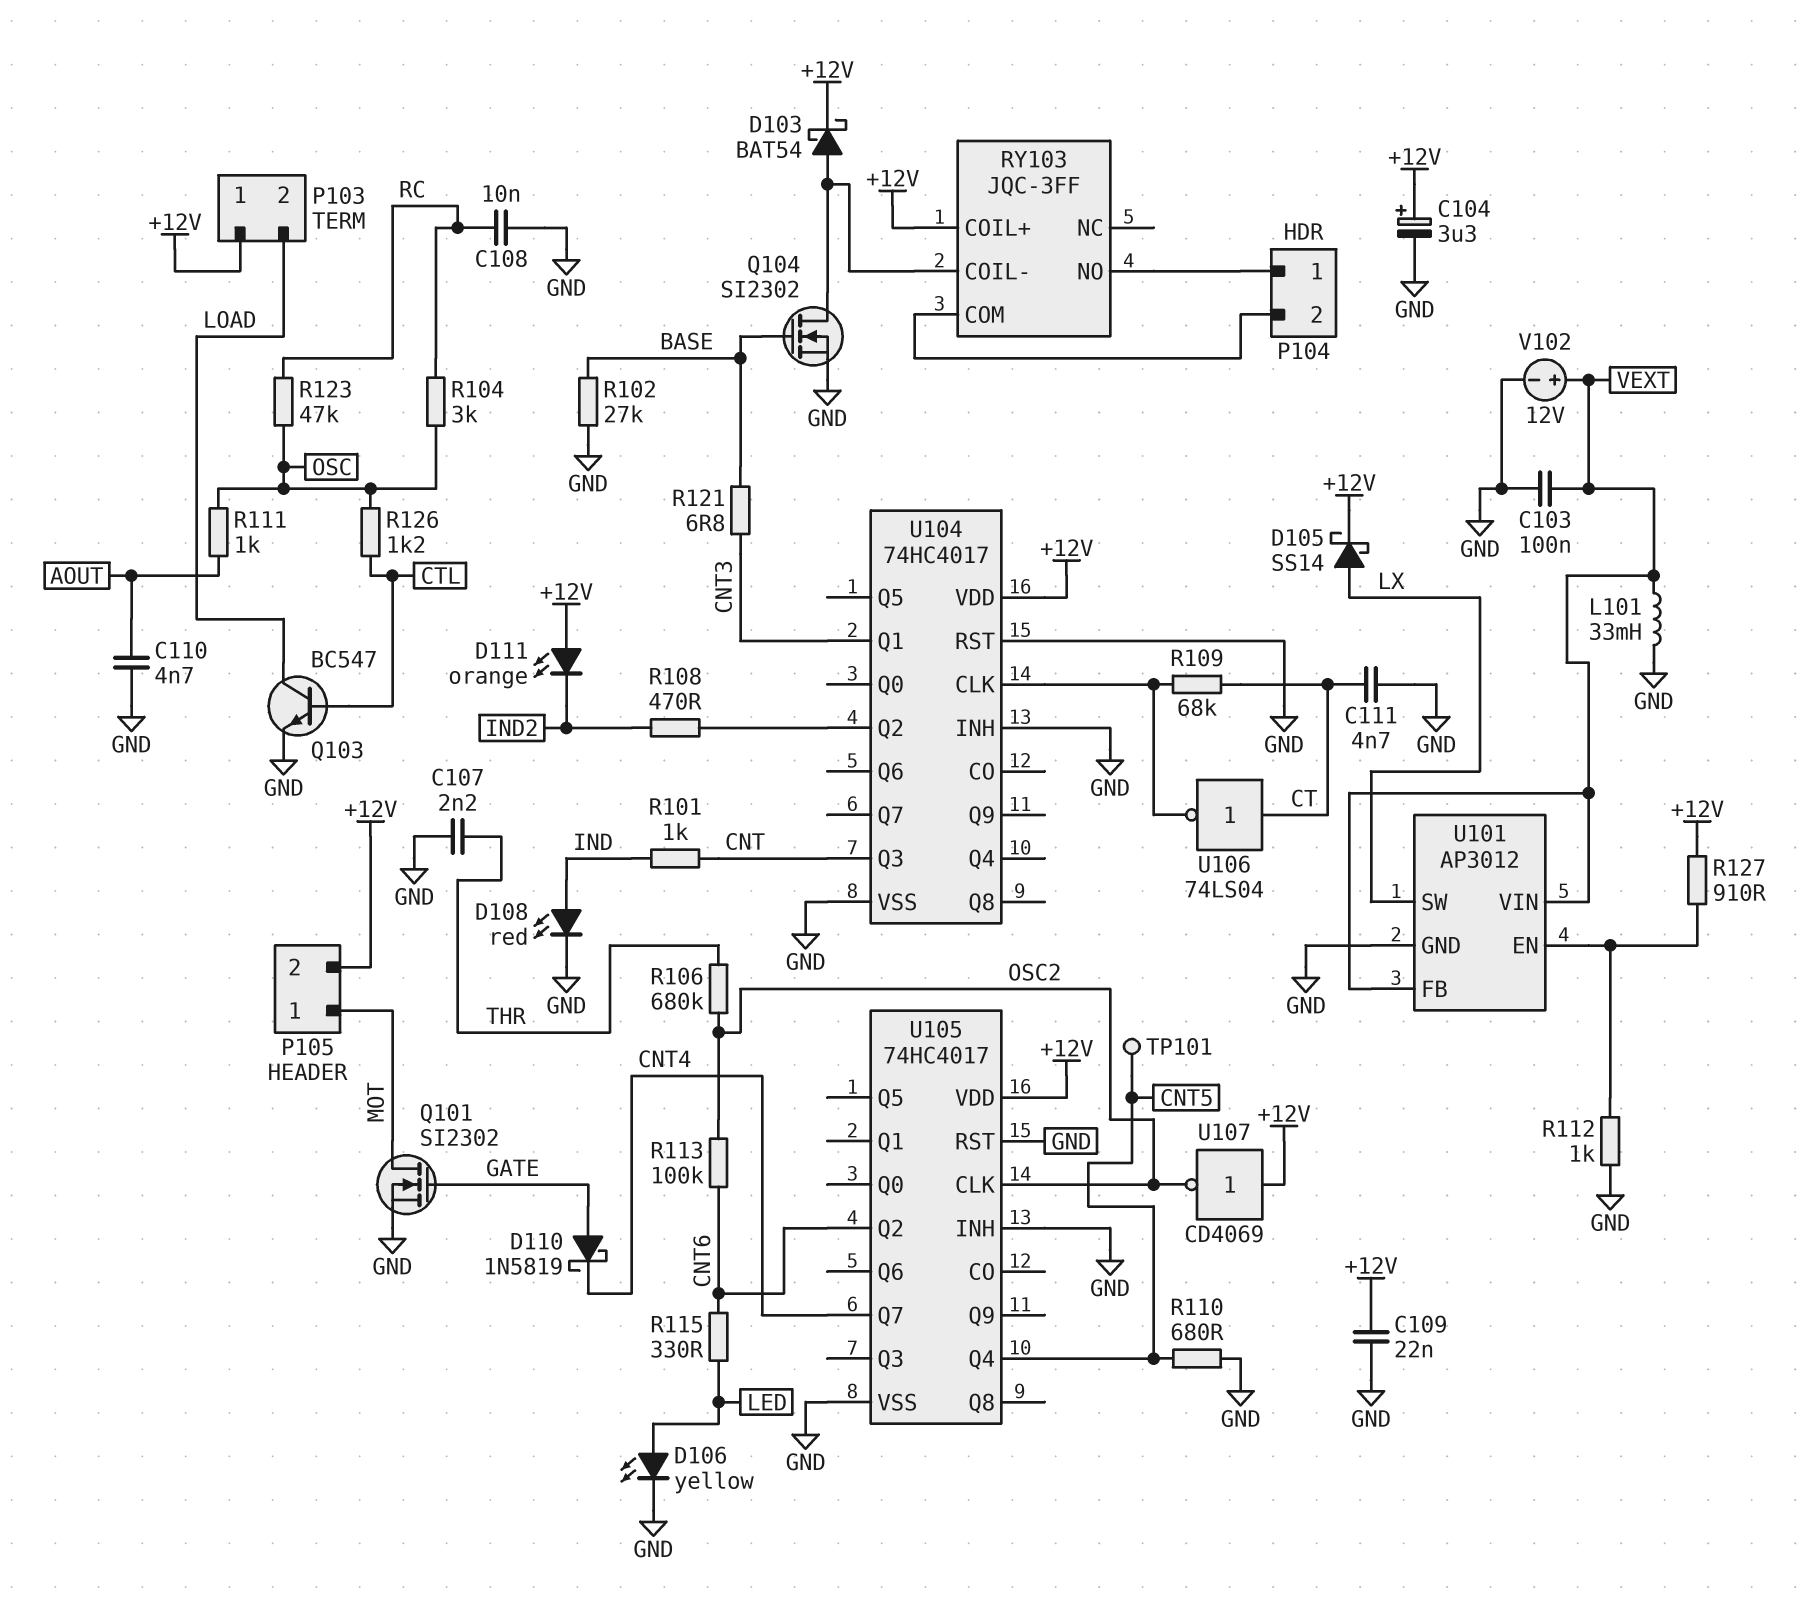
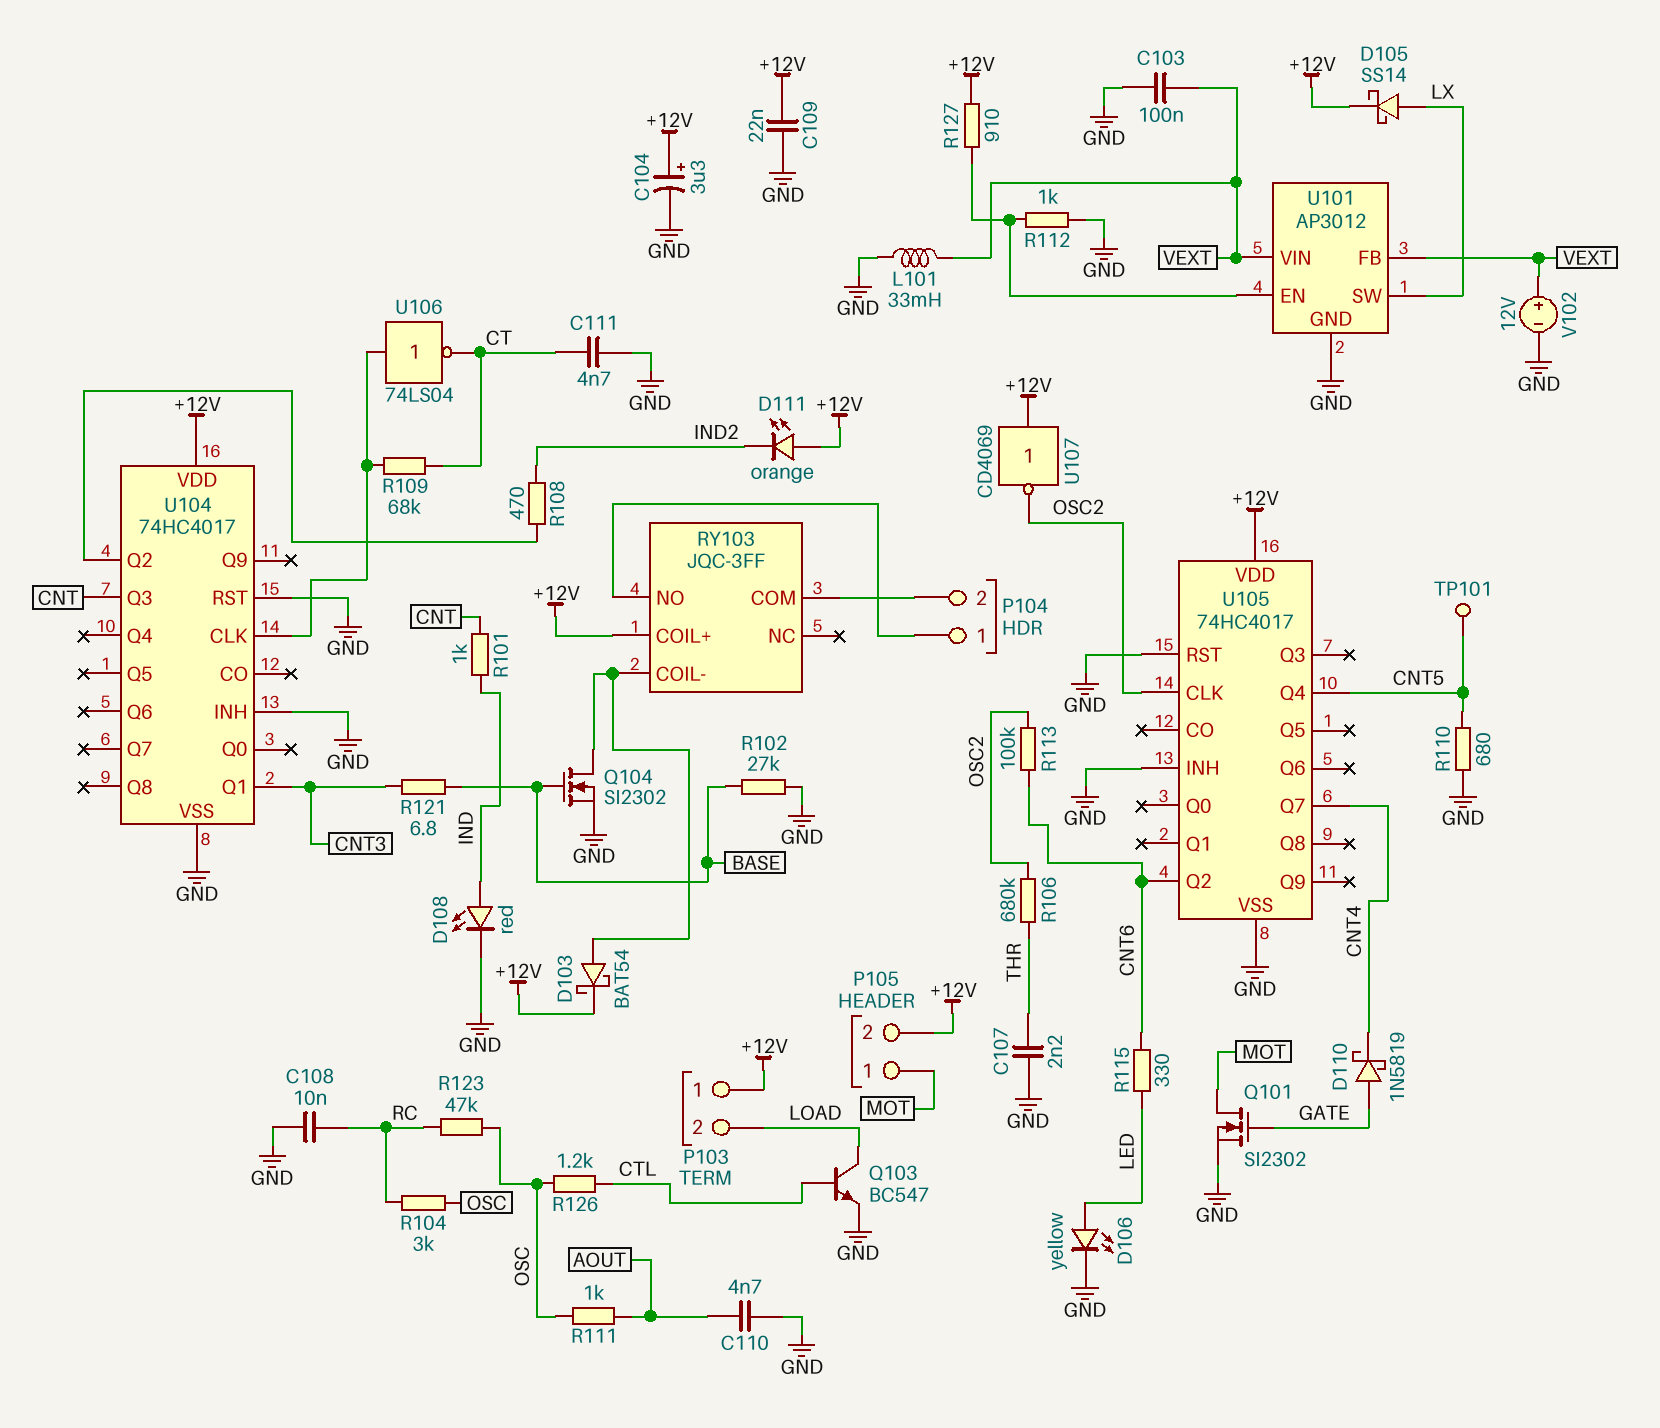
U106: NOT 74LS04 (in CT, out U104/CLK) -> NOT 74LS04 (in U104/CLK, out CT)

